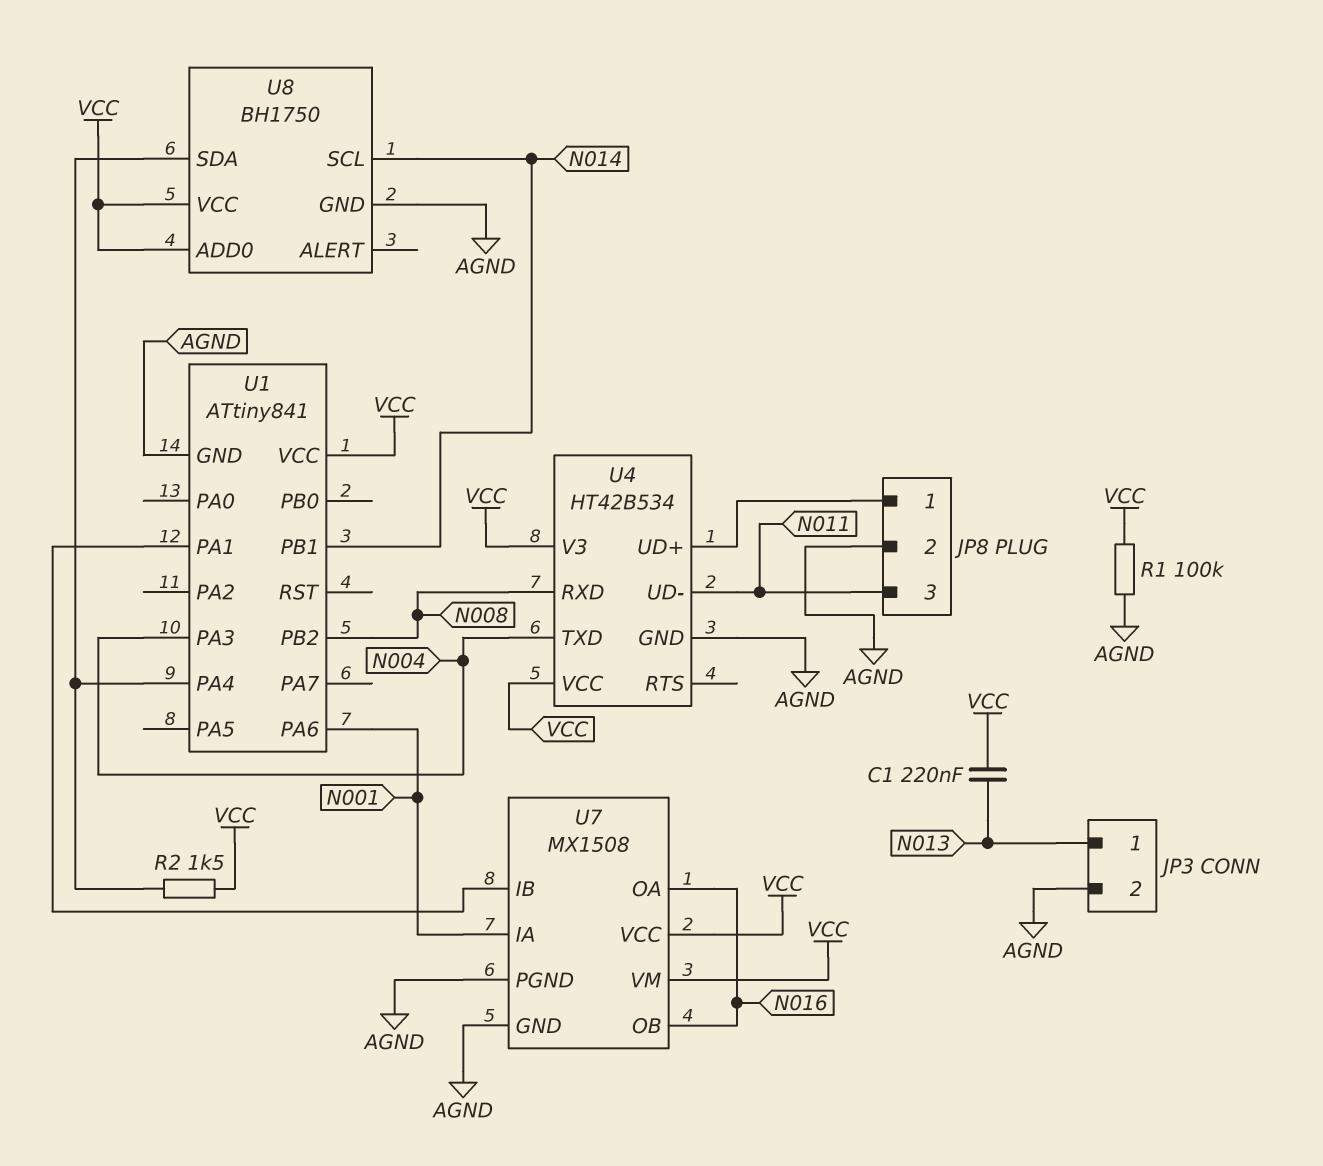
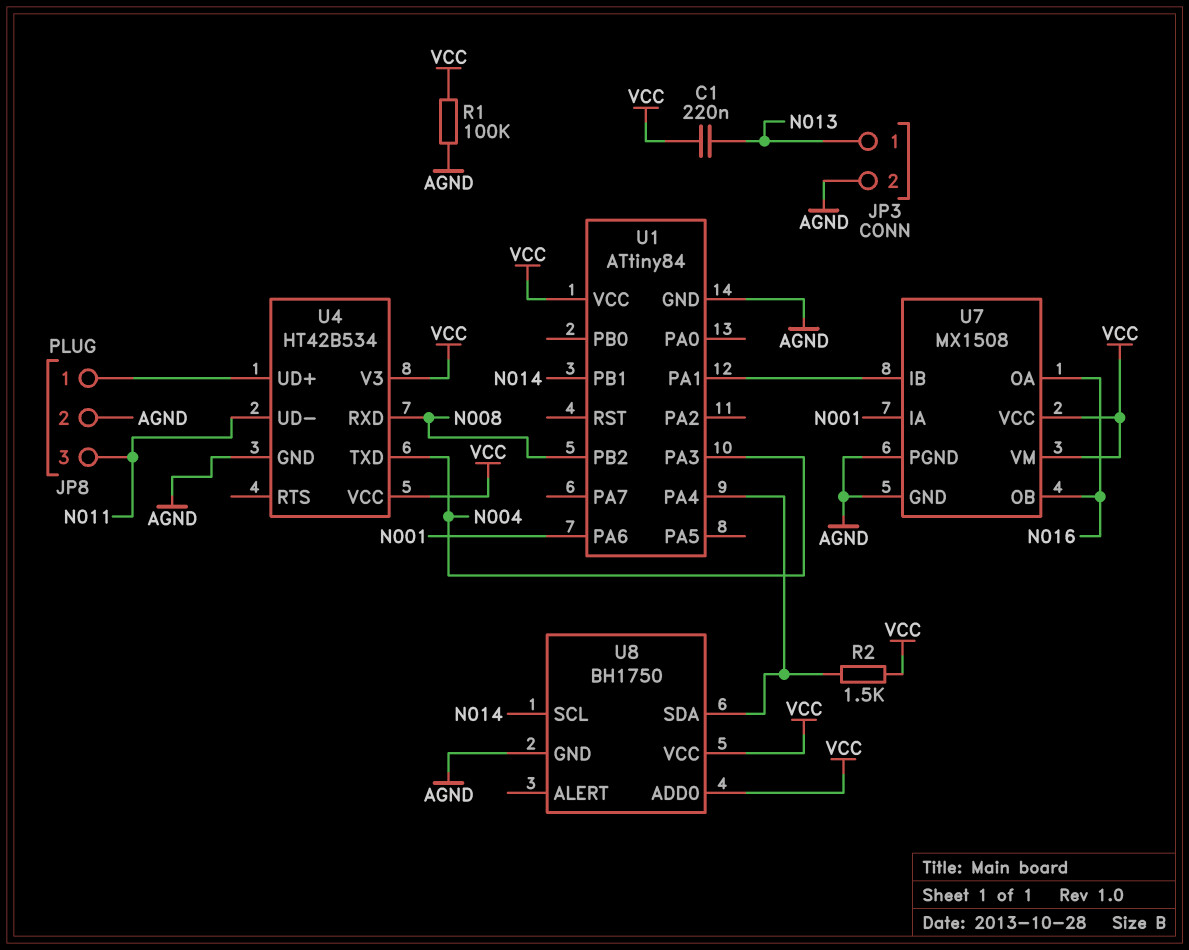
U1: ATtiny841 -> ATtiny84

